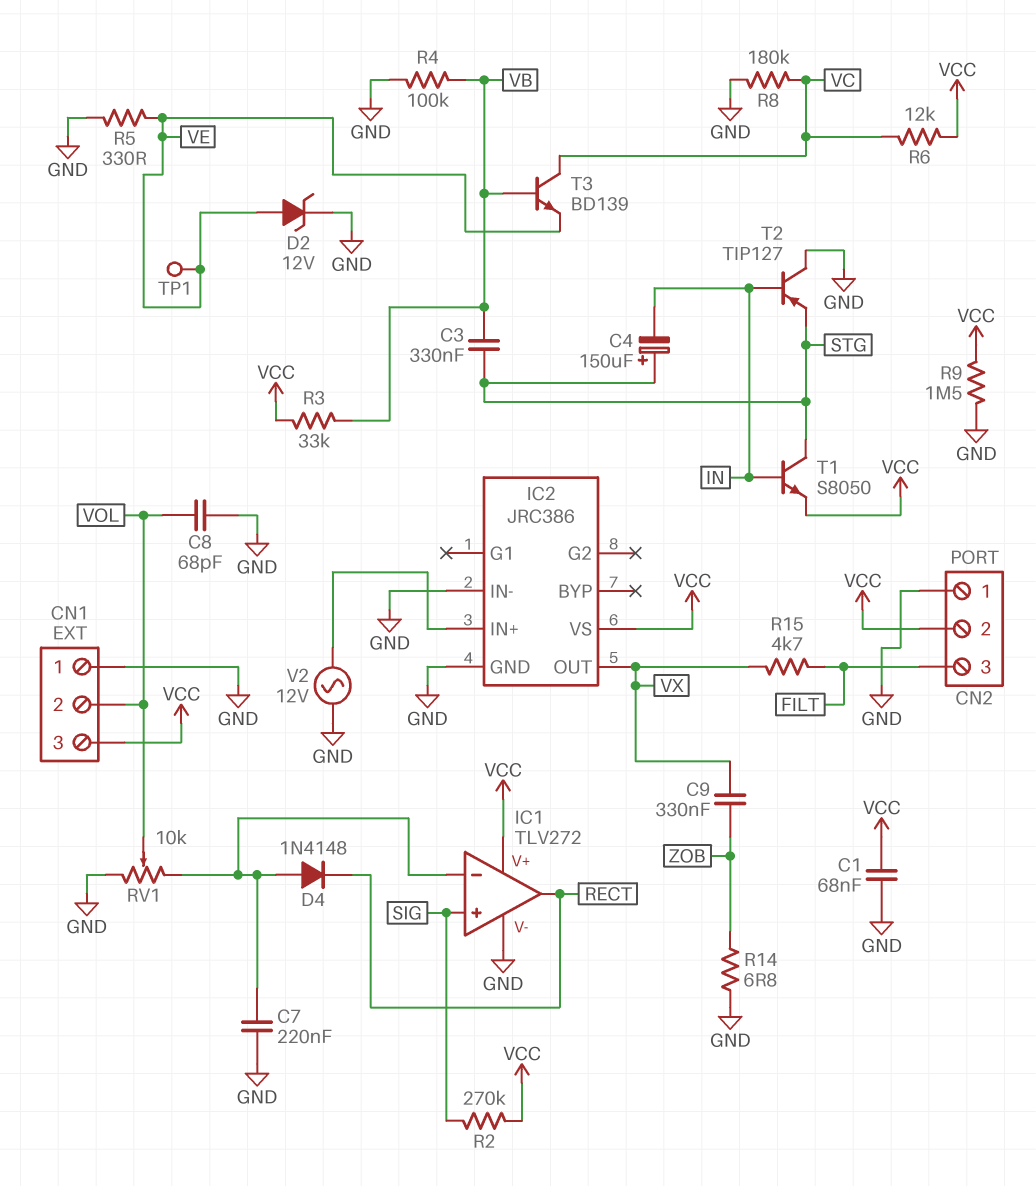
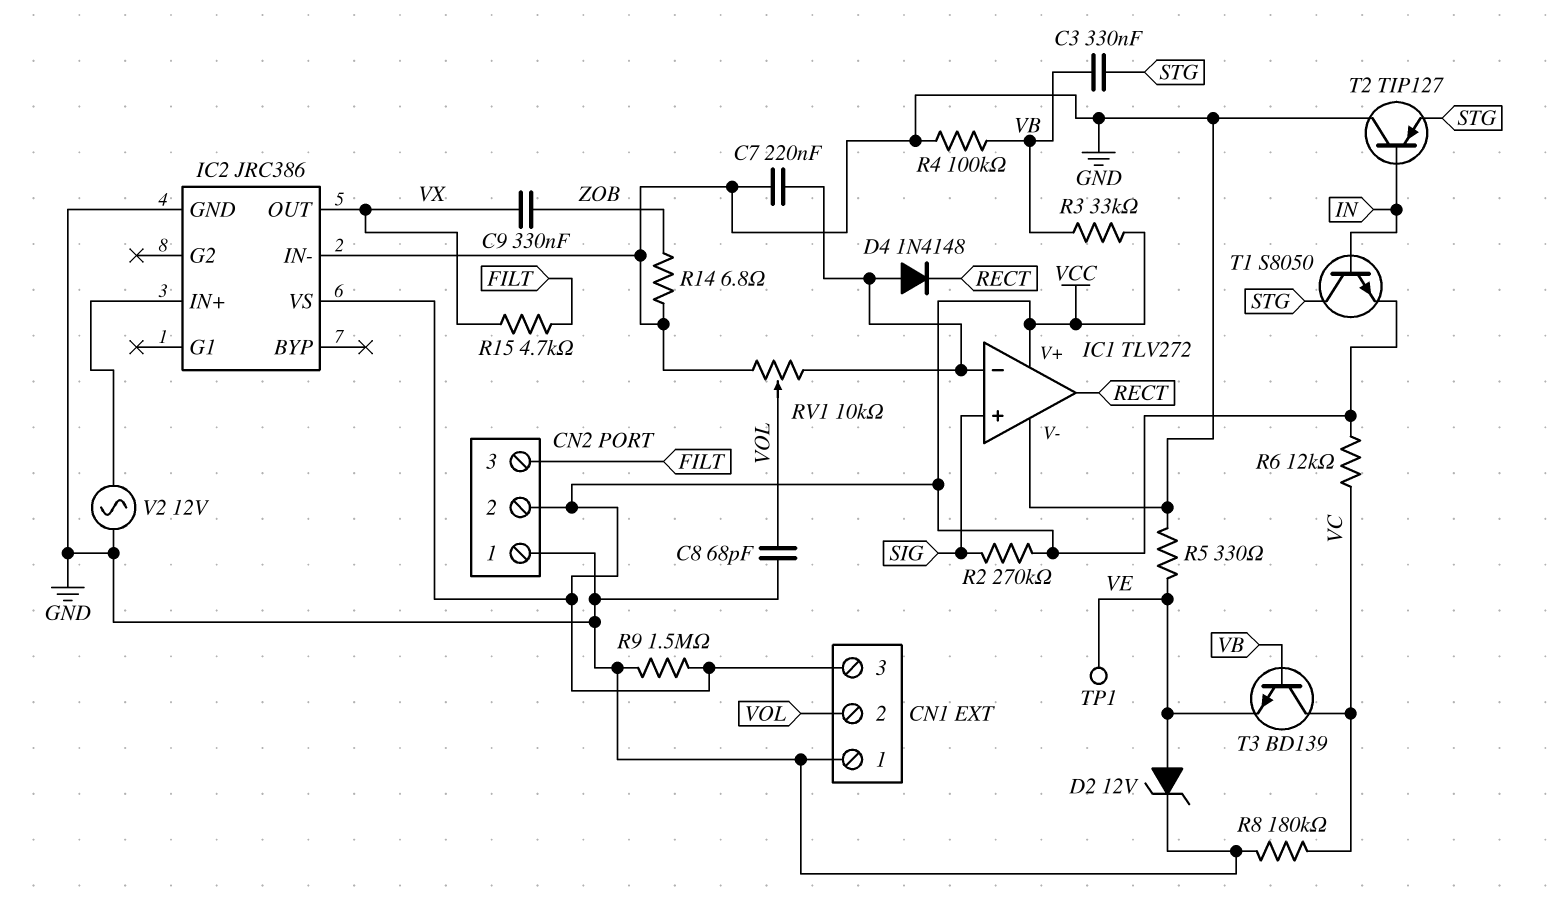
C1: 68nF (GND, VCC) -> none
C4: 150uF (plus STG, minus IN) -> none

